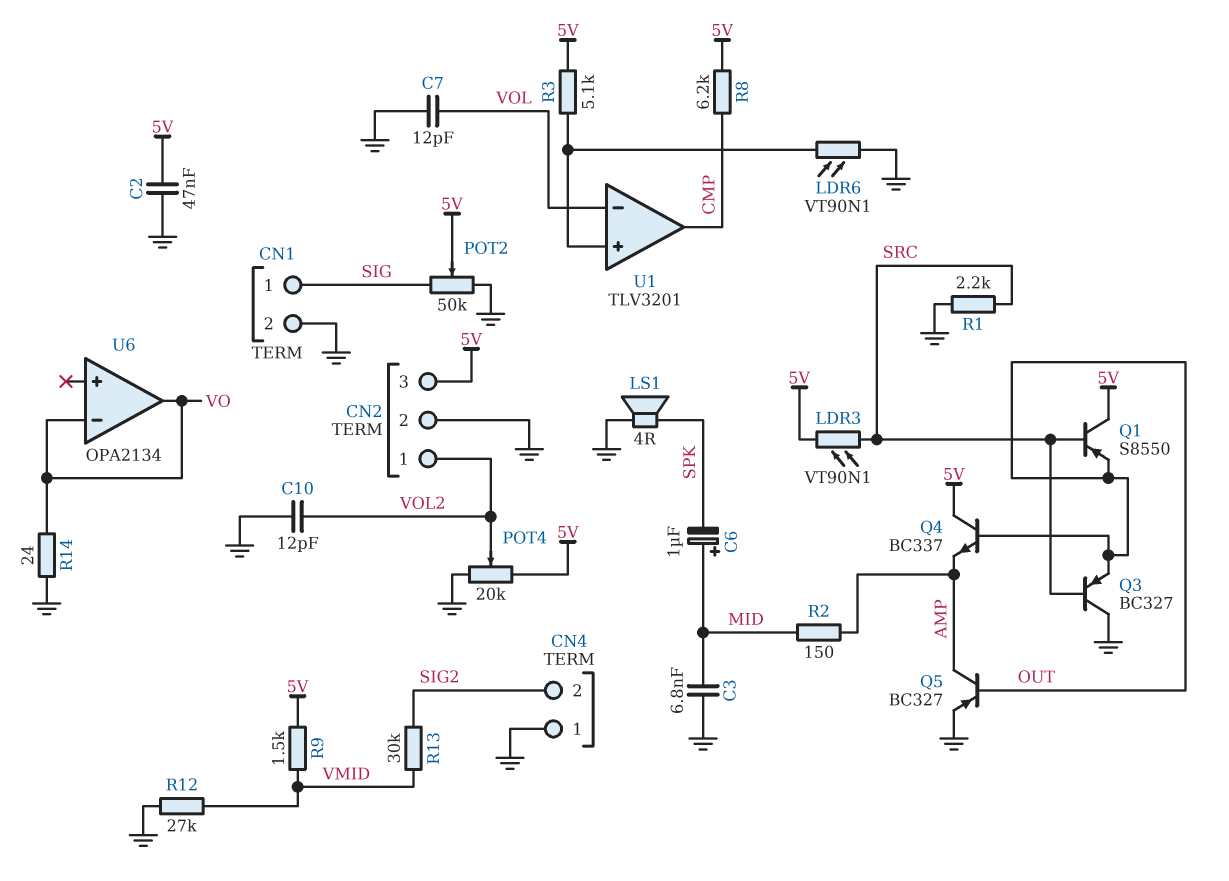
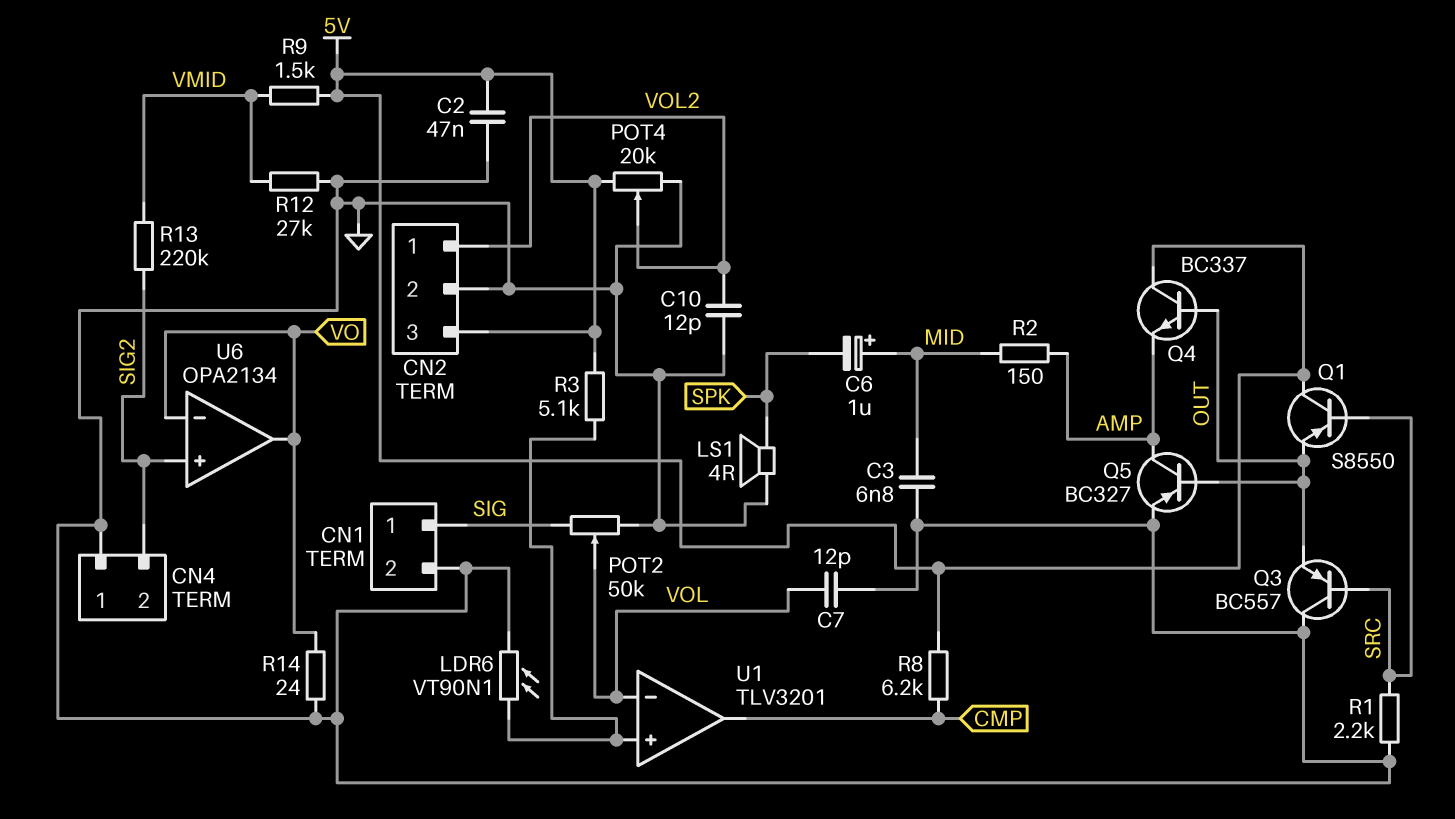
LDR3: VT90N1 (5V, SRC) -> none
POT2: 50k (GND, SIG, wiper 5V) -> 50k (GND, SIG, wiper VOL)
Q3: PNP BC327 (B SRC, C GND, E OUT) -> PNP BC557 (B SRC, C GND, E OUT)
R13: 30k (SIG2, VMID) -> 220k (SIG2, VMID)
U6 pin in+: none -> SIG2

